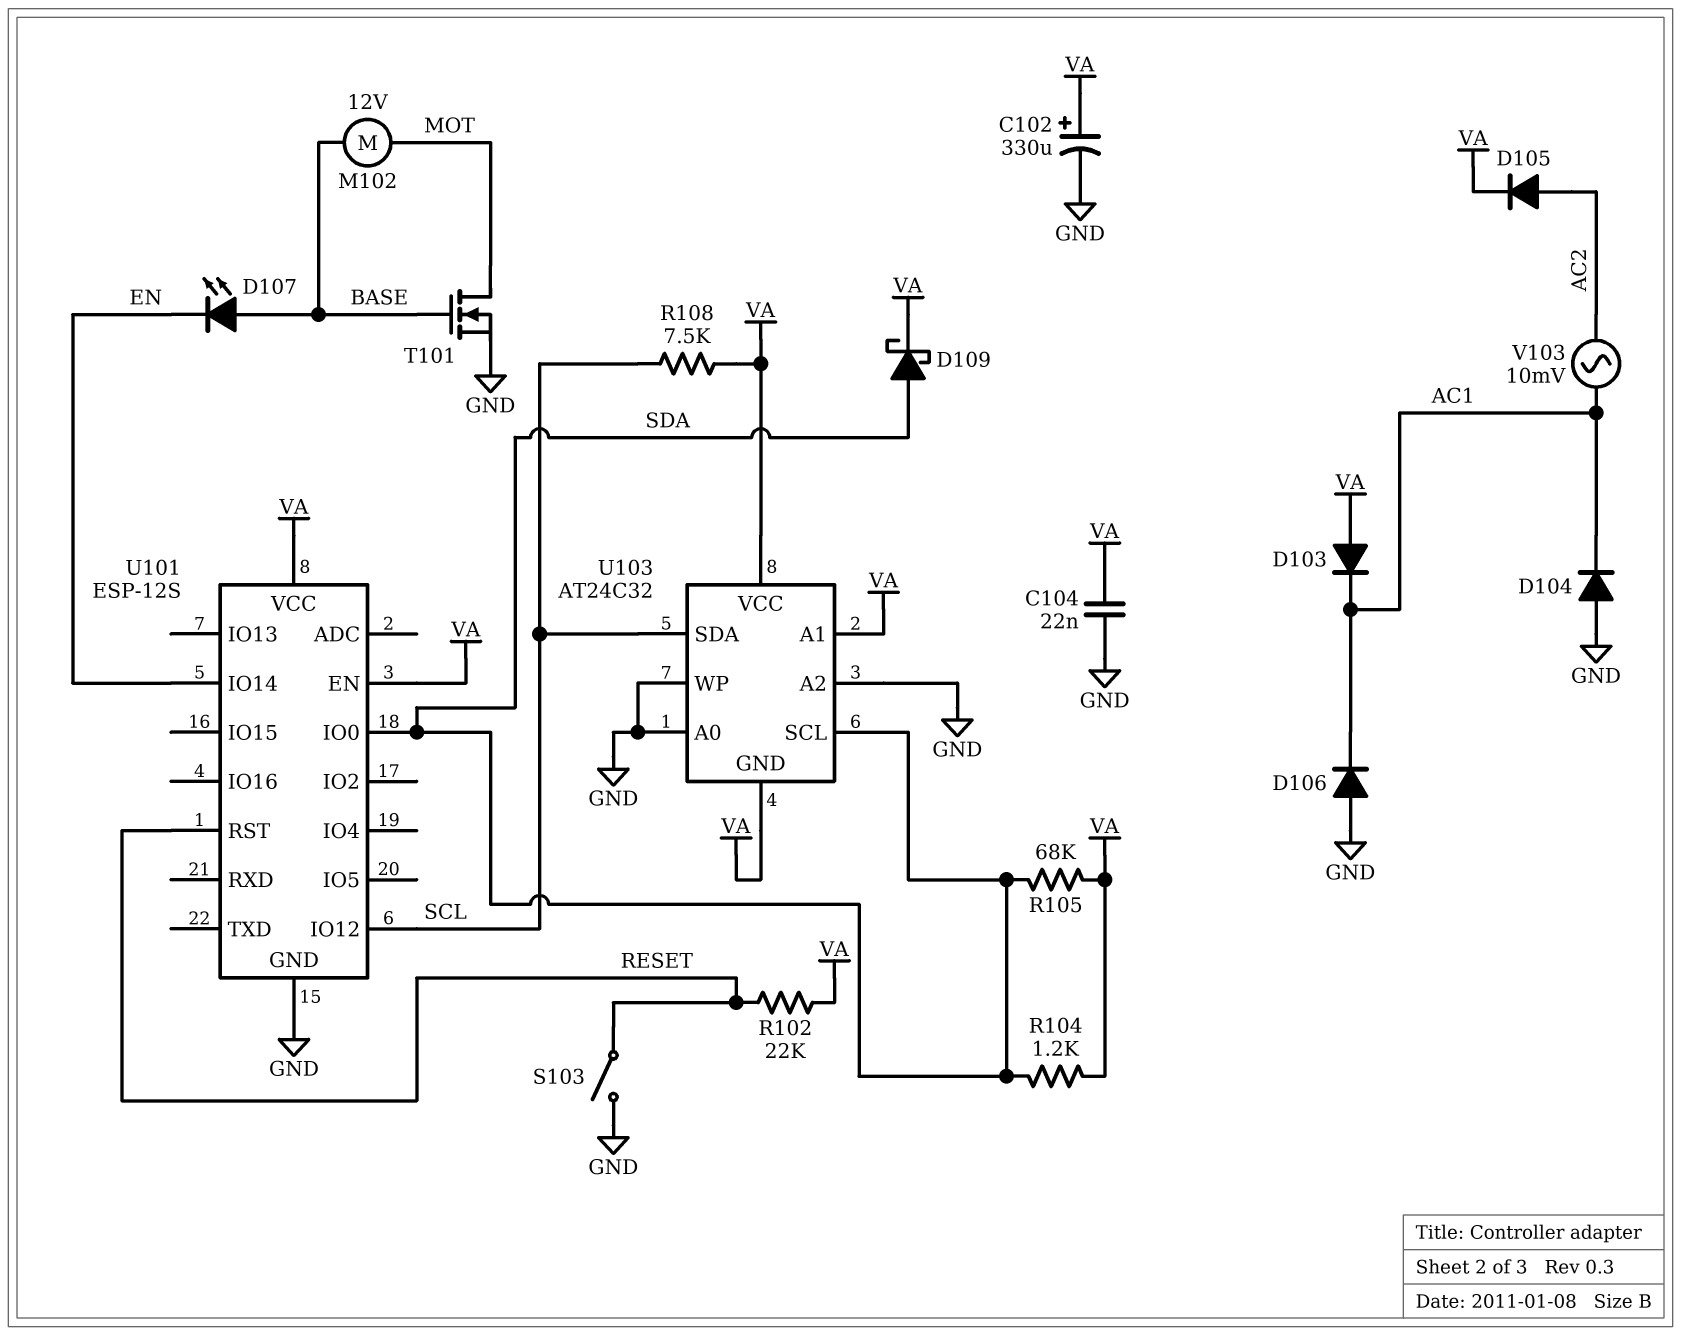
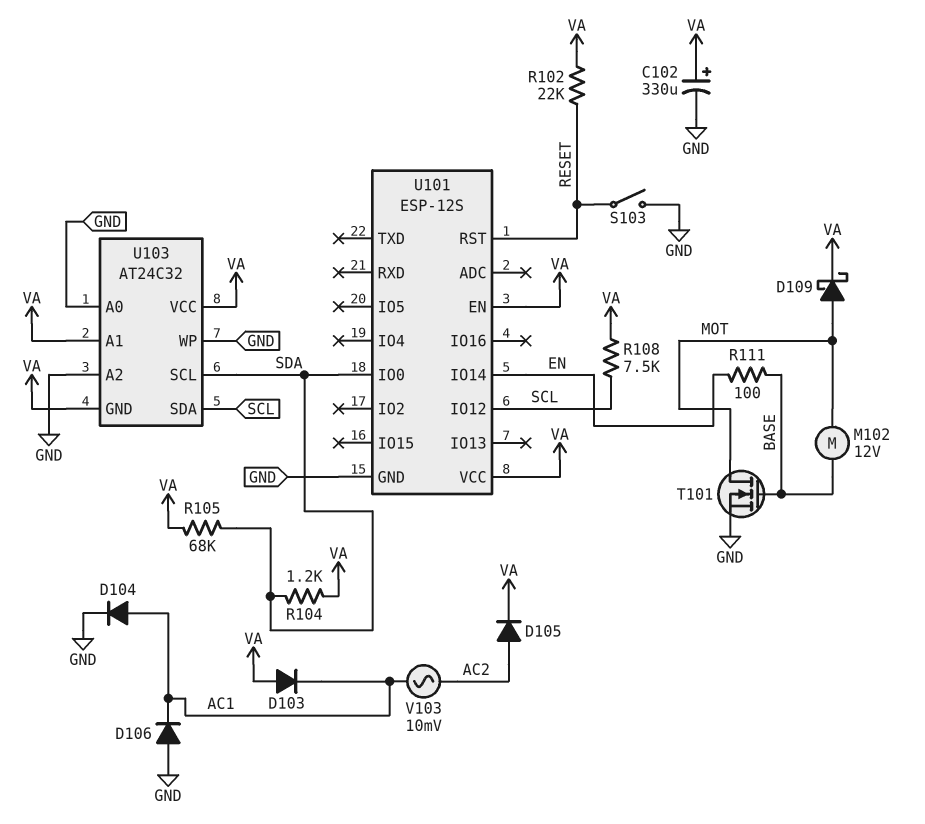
C104: 22nF (GND, VA) -> none
D104: diode (A GND, K AC1) -> diode (A AC1, K GND)
D107: LED (A BASE, K EN) -> none
D109: schottky (A SDA, K VA) -> schottky (A MOT, K VA)
R111: none -> 100 (BASE, EN)

